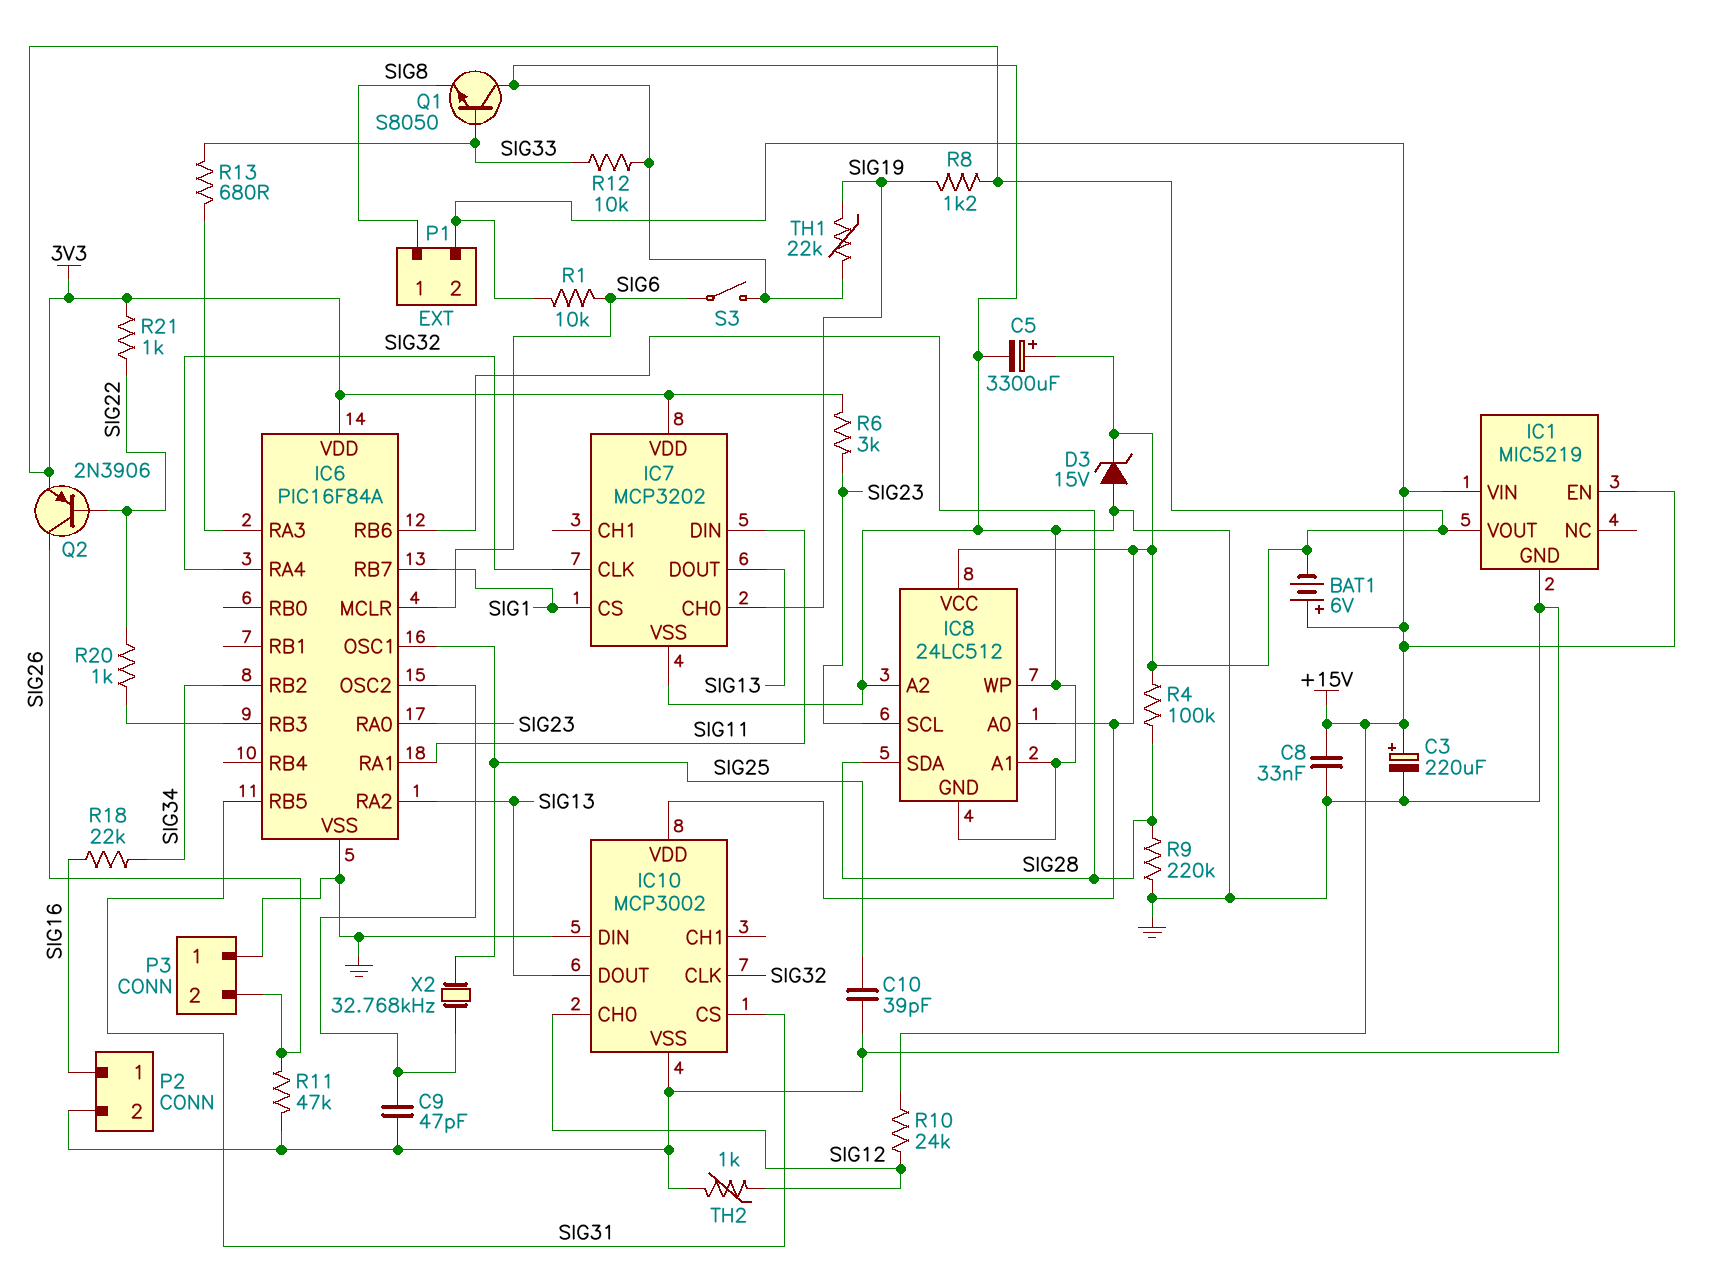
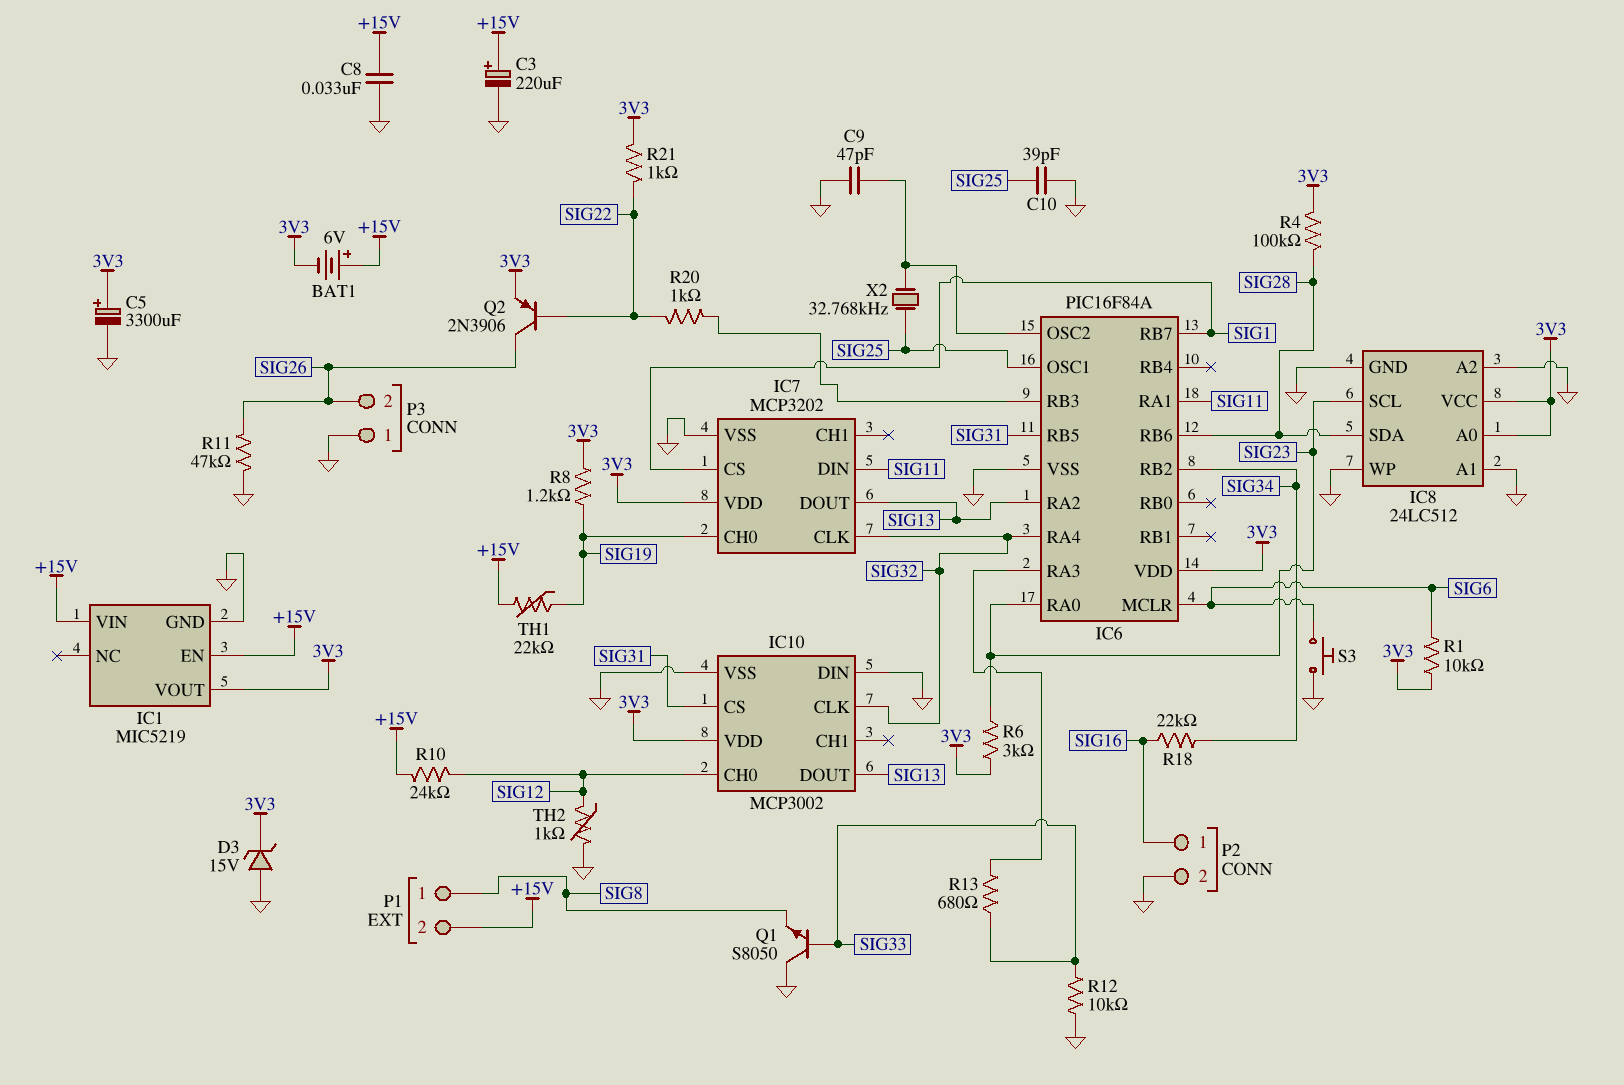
R1: 10k (+15V, SIG6) -> 10k (3V3, SIG6)
R9: 220k (GND, SIG28) -> none
S3: switch (GND, SIG6) -> button (GND, SIG6)
TH1: 22k (GND, SIG19) -> 22k (+15V, SIG19)

